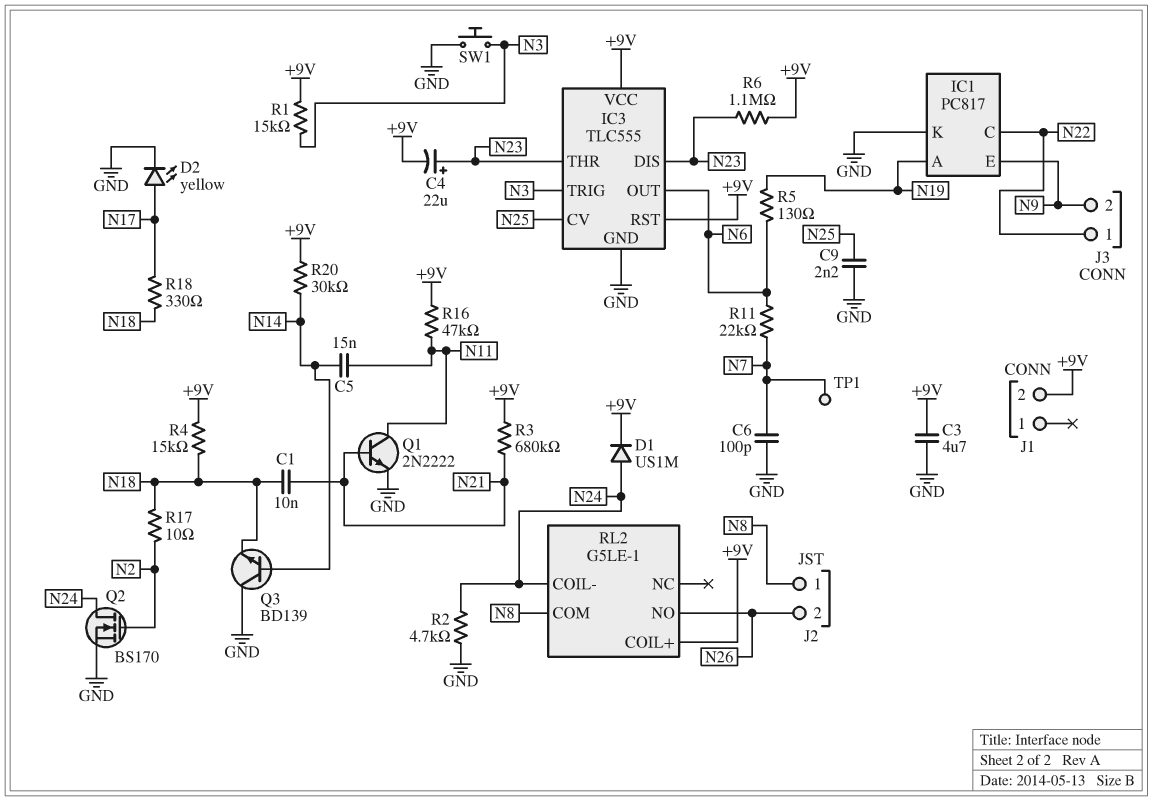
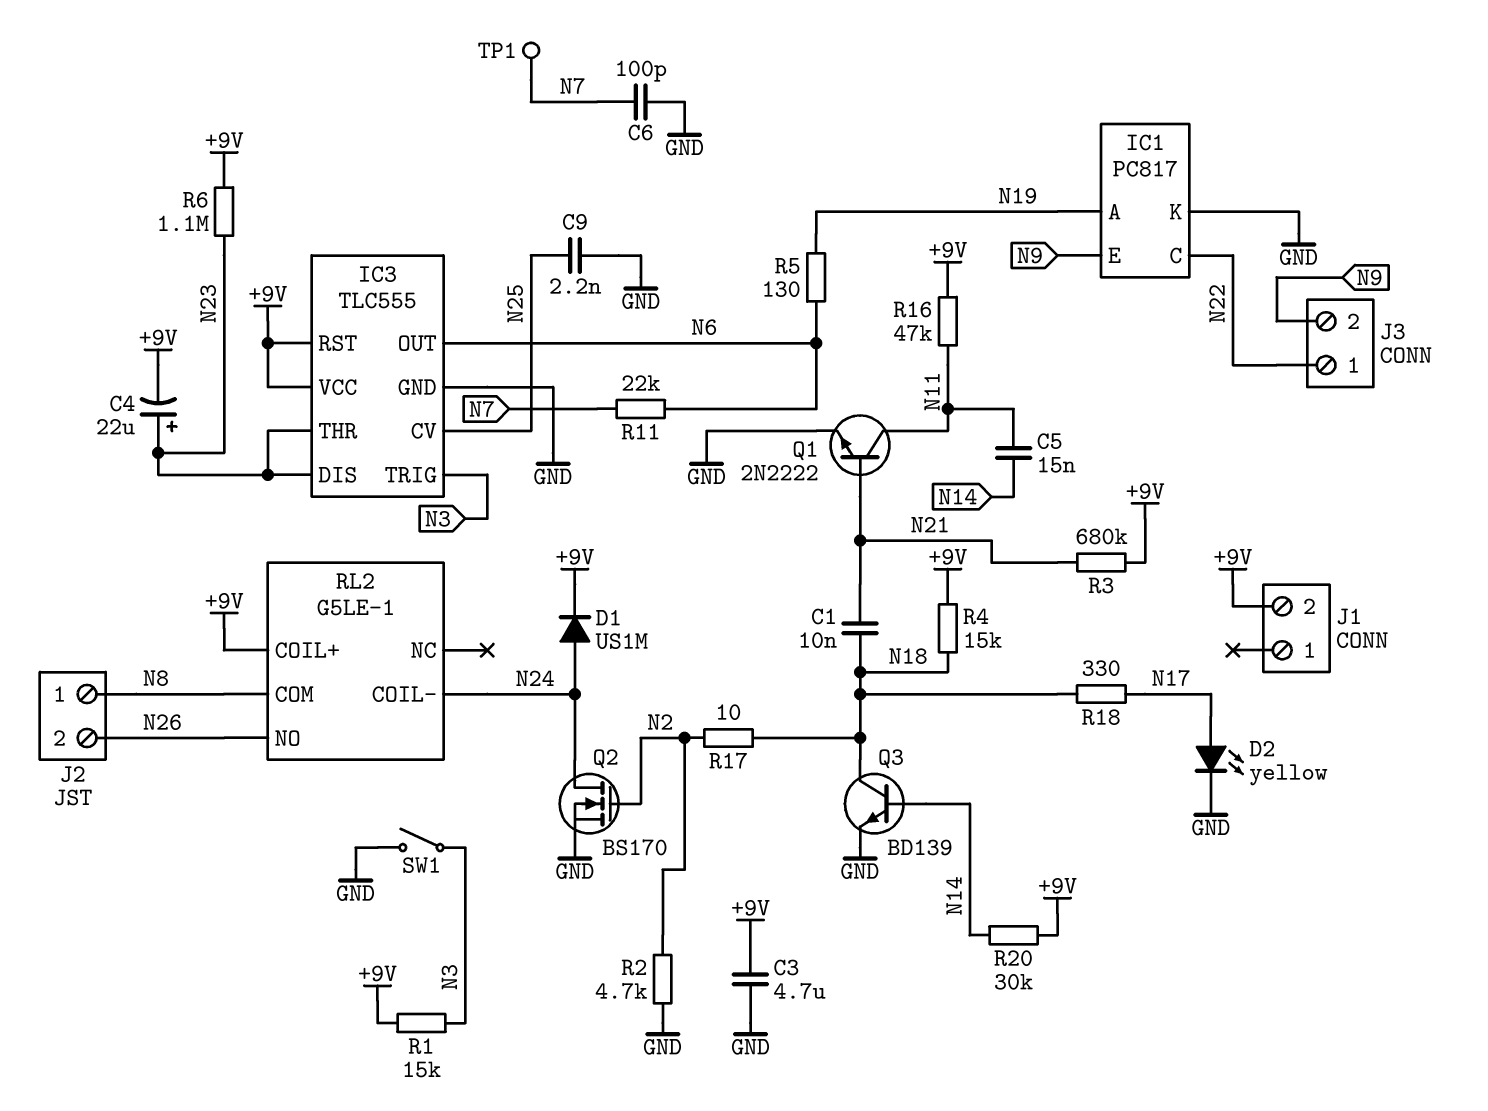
Q3: NPN BD139 (B N14, C GND, E N18) -> NPN BD139 (B N14, C N18, E GND)
R2: 4.7k (GND, N24) -> 4.7k (GND, N2)
SW1: button (GND, N3) -> switch (GND, N3)

